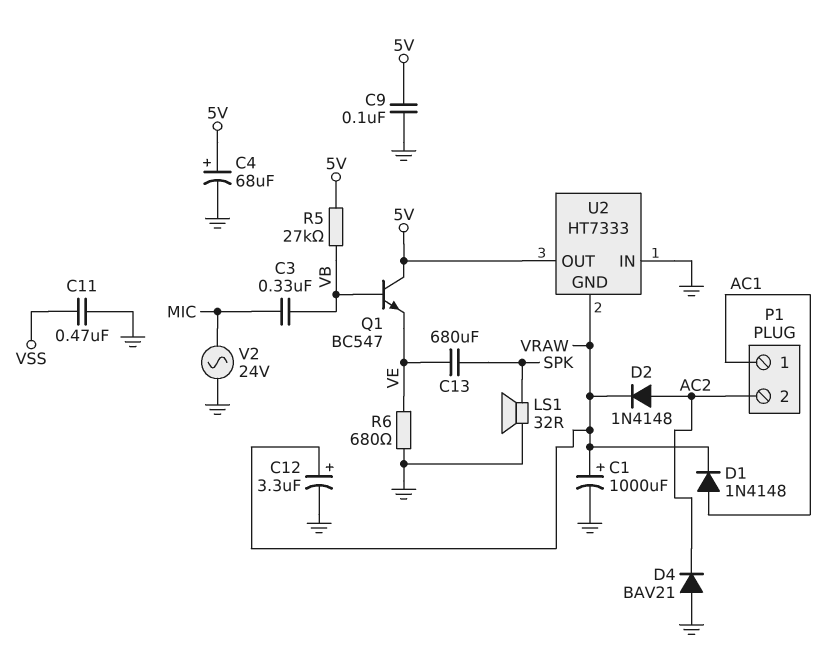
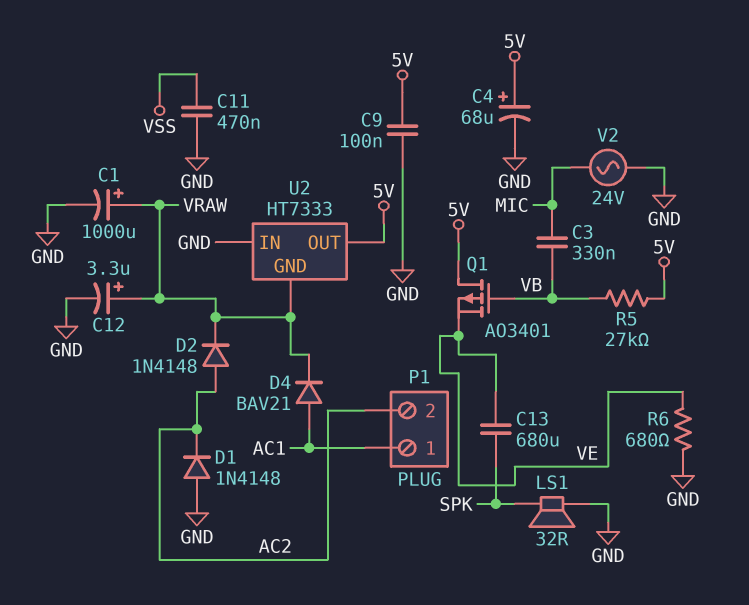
D1: diode 1N4148 (A AC1, K VRAW) -> diode 1N4148 (A GND, K AC2)
D4: diode BAV21 (A GND, K AC2) -> diode BAV21 (A AC1, K VRAW)
Q1: NPN BC547 (B VB, C 5V, E VE) -> PMOS AO3401 (G VB, D 5V, S VE)

